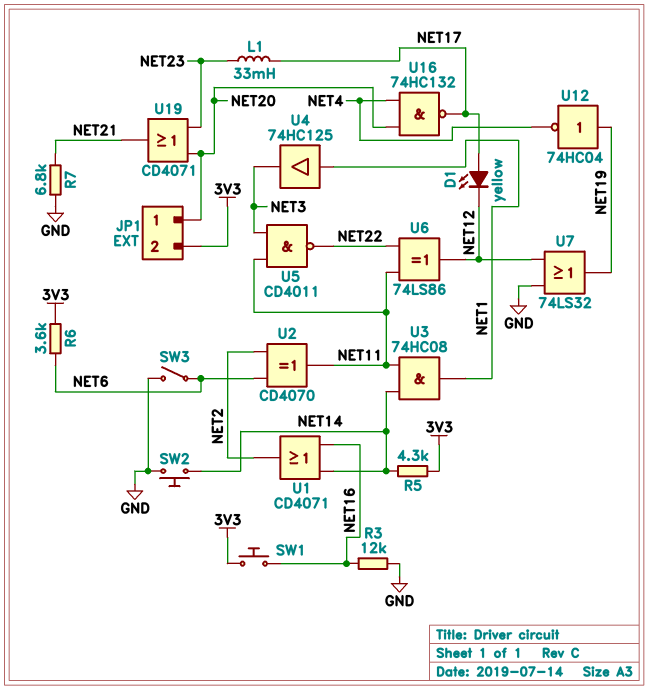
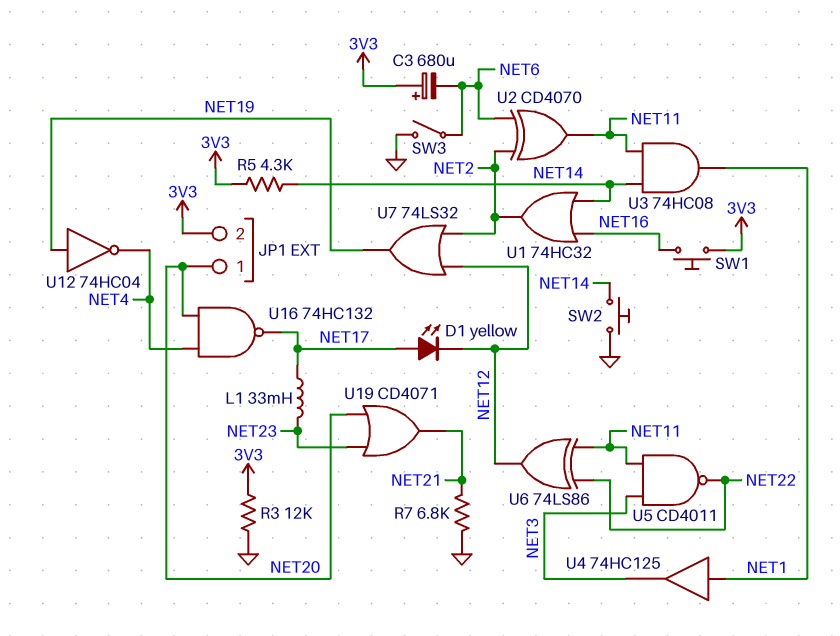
C3: none -> 680uF (plus 3V3, minus NET6)
R3: 12k (GND, NET16) -> 12k (3V3, GND)
R6: 3.6k (3V3, NET6) -> none
U1: OR CD4071 (in NET14, in NET16, out NET2) -> OR 74HC32 (in NET14, in NET16, out NET2)
U7: OR 74LS32 (in GND, in NET12, out NET19) -> OR 74LS32 (in NET2, in NET12, out NET19)

